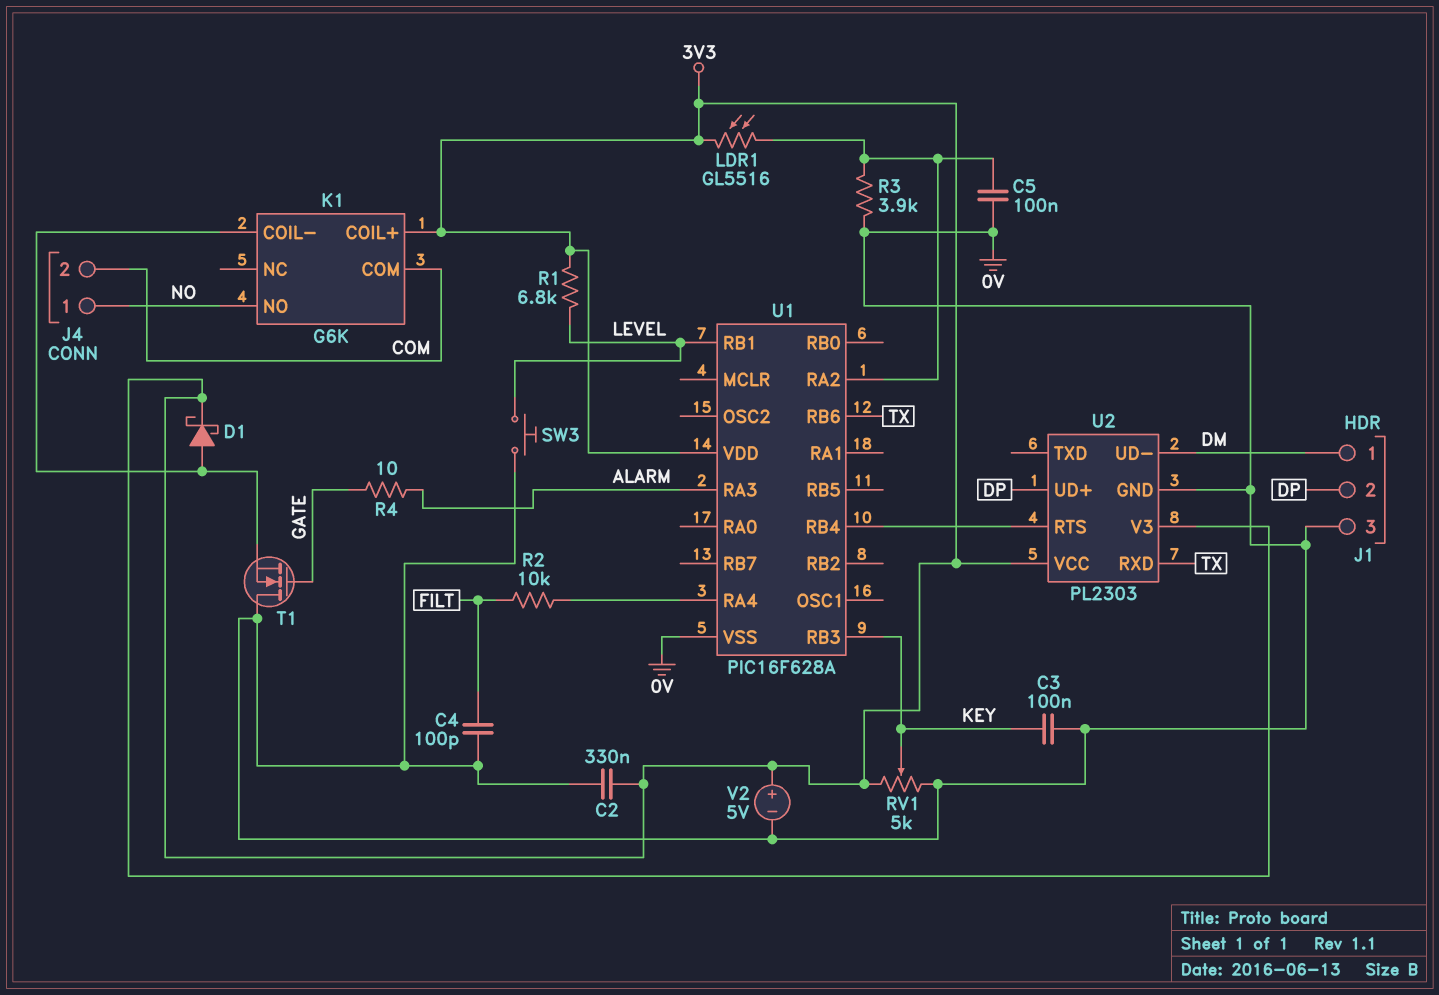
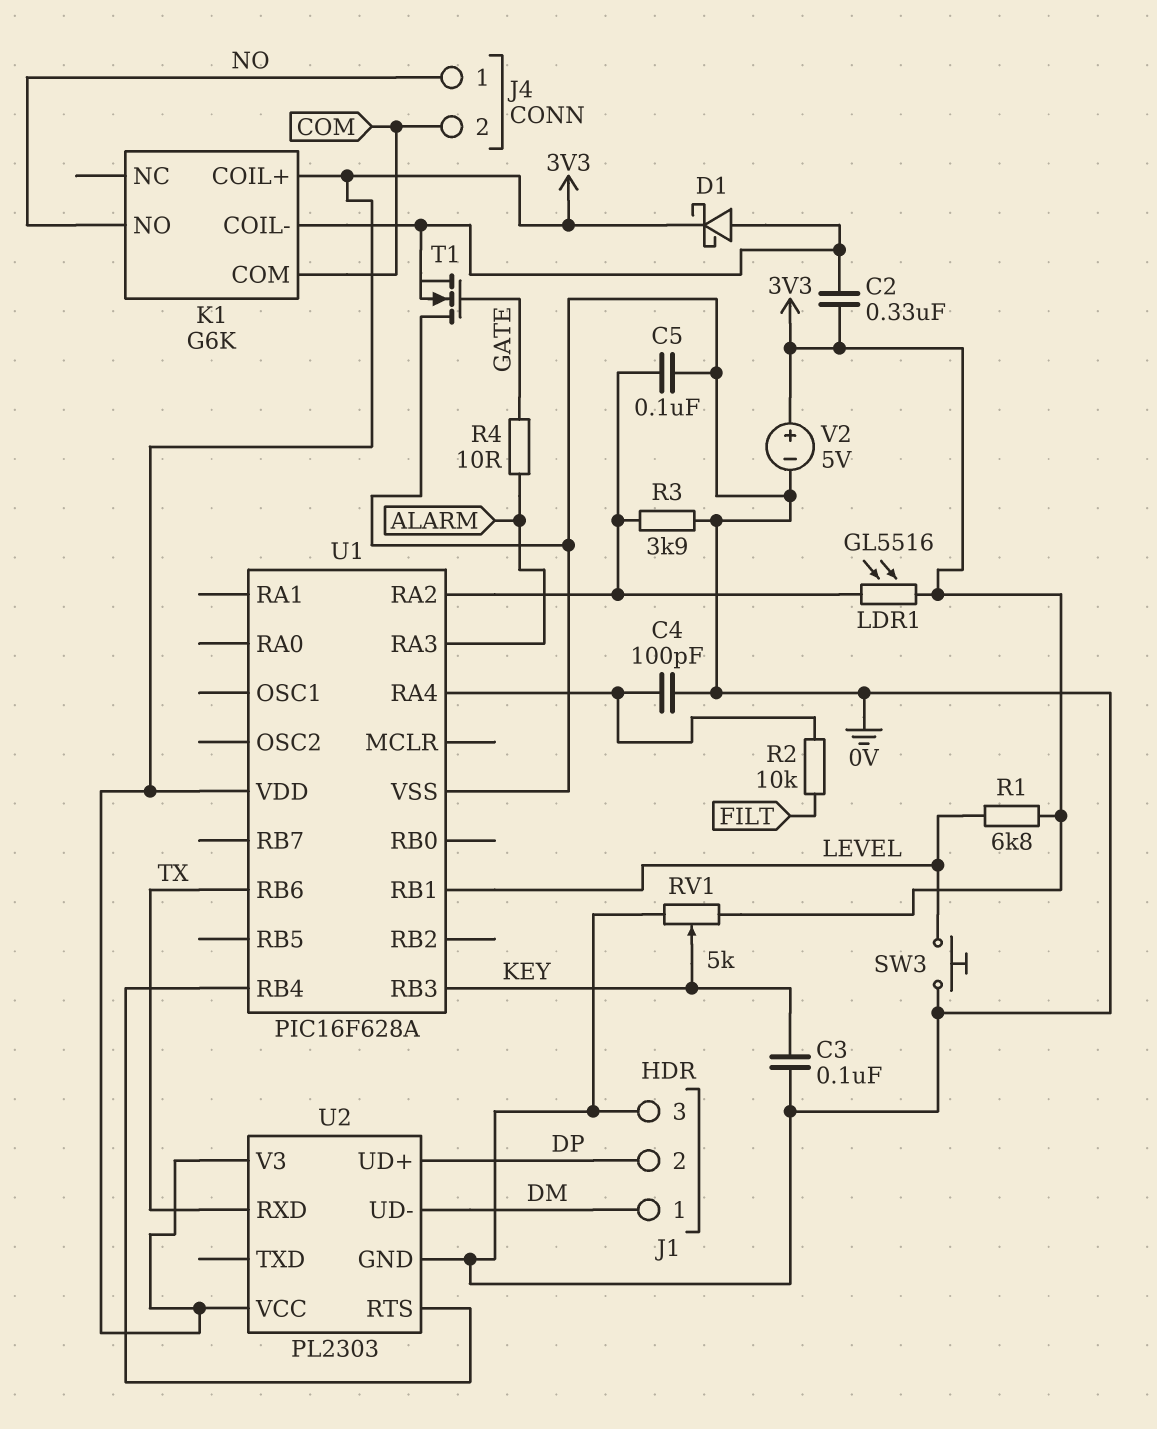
C2: 330nF (0V, 3V3) -> 330nF (3V3, K1/COIL-)
C4: 100pF (0V, FILT) -> 100pF (0V, U1/RA4)

